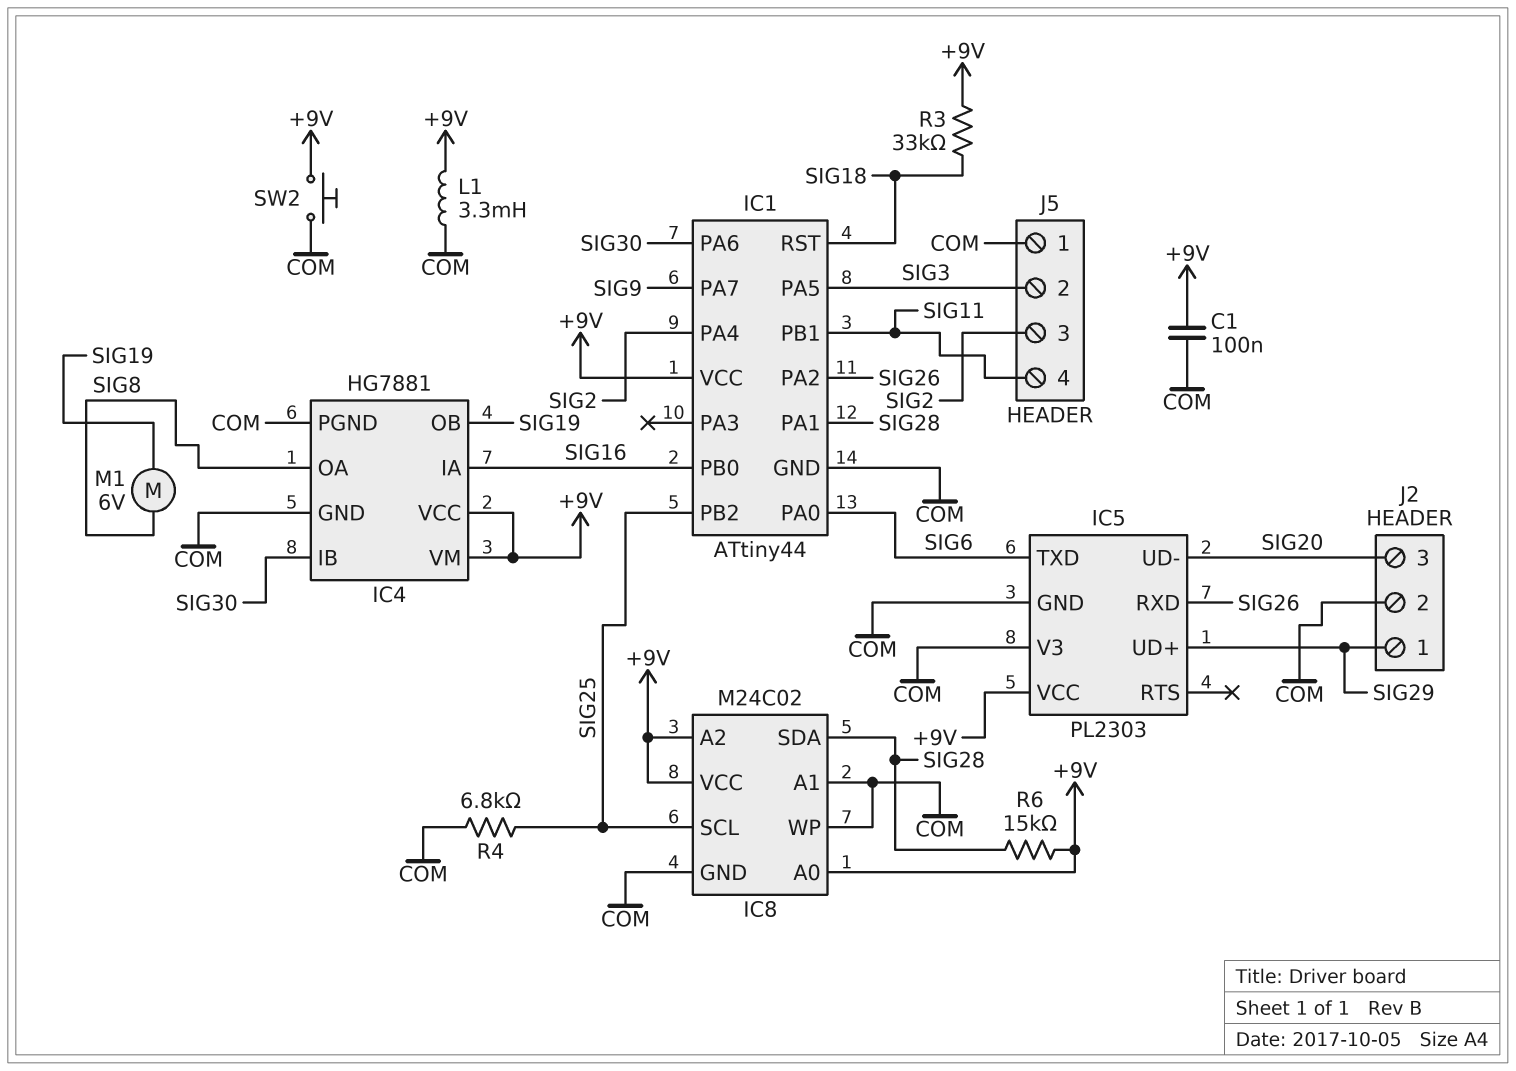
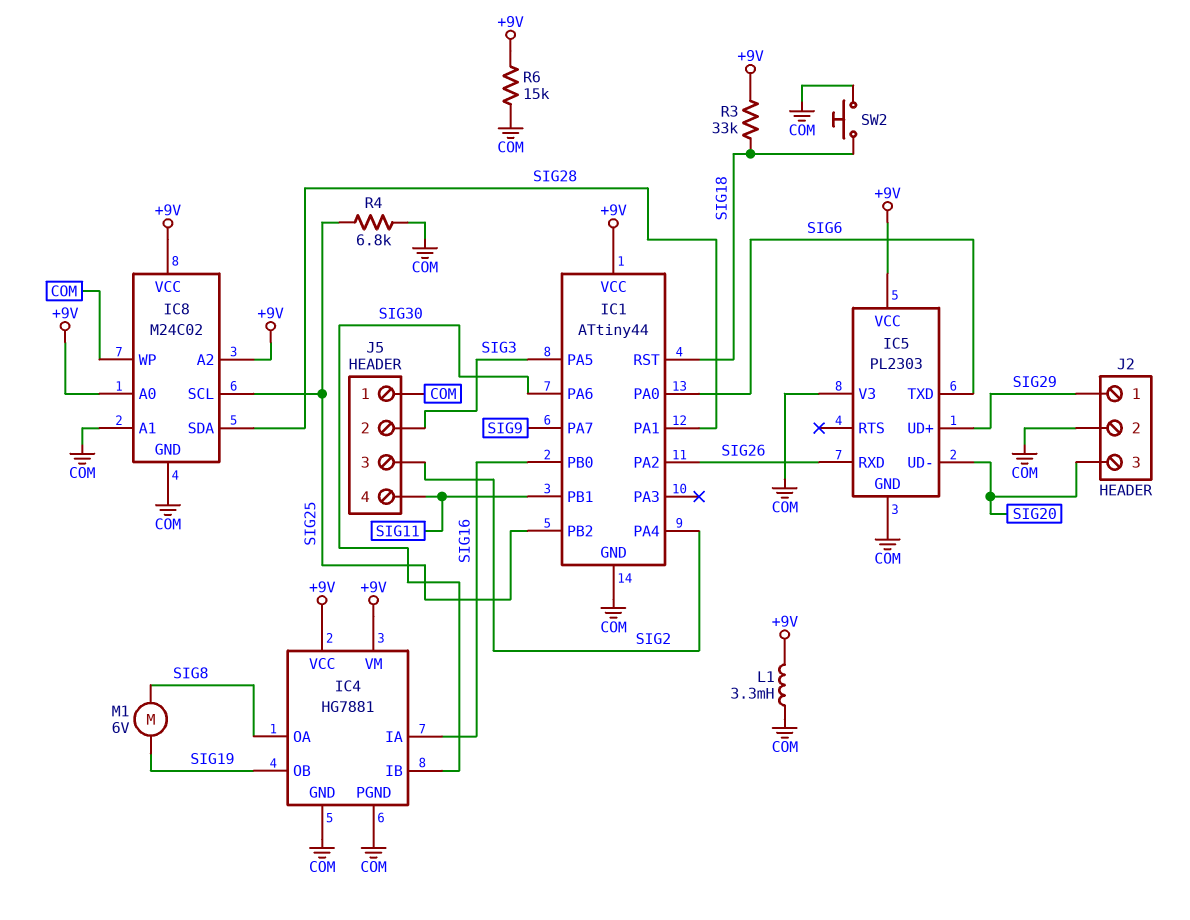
C1: 100nF (+9V, COM) -> none
R6: 15k (+9V, SIG28) -> 15k (+9V, COM)
SW2: button (+9V, COM) -> button (COM, SIG18)

